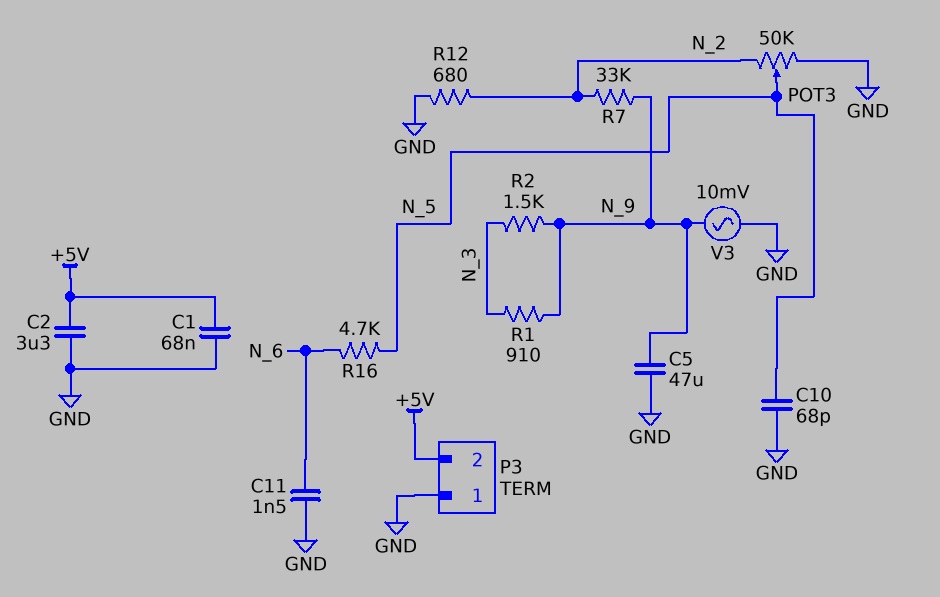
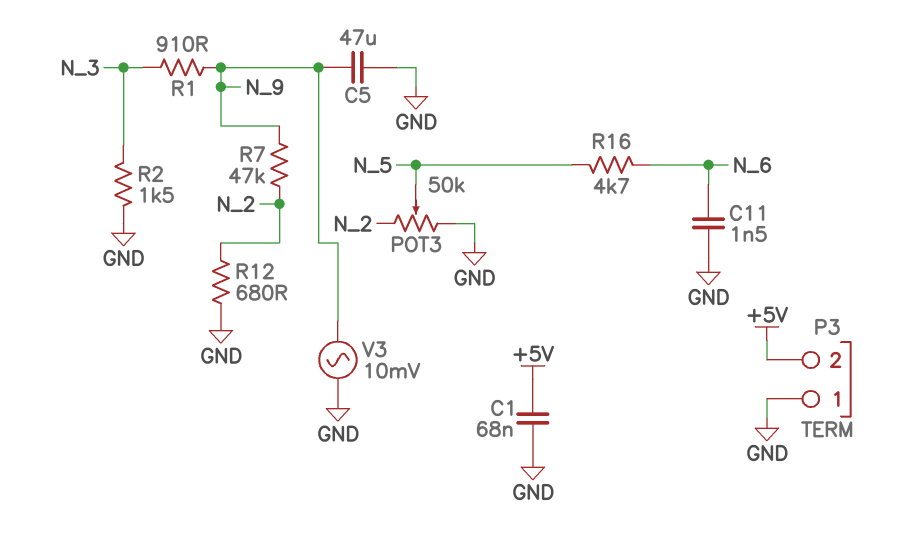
C2: 3.3uF (+5V, GND) -> none
C10: 68pF (GND, N_5) -> none
R2: 1.5k (N_3, N_9) -> 1.5k (GND, N_3)
R7: 33k (N_2, N_9) -> 47k (N_2, N_9)

